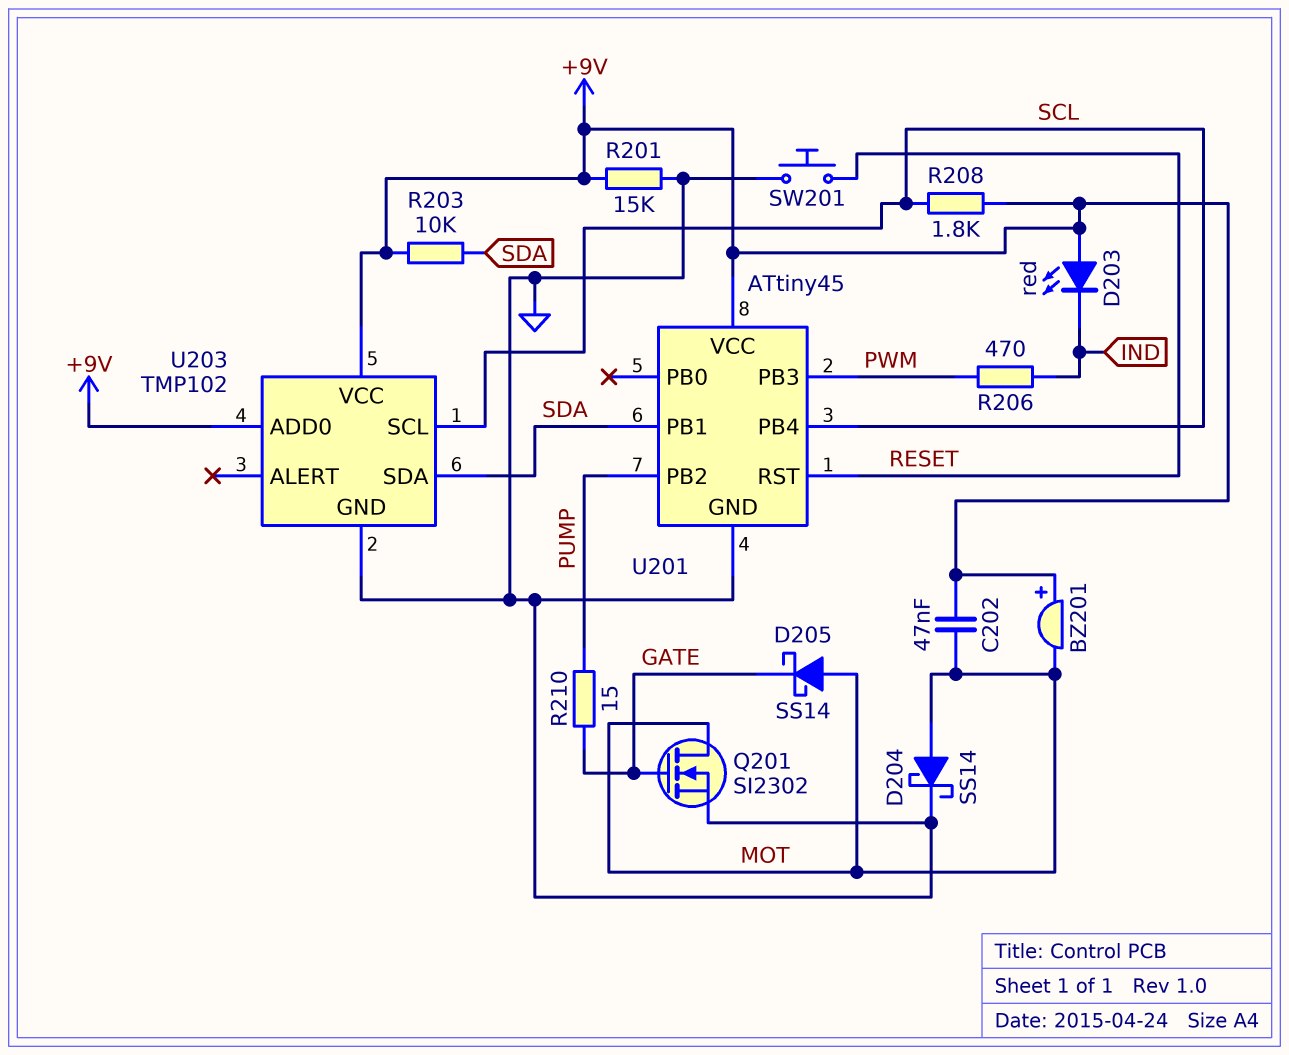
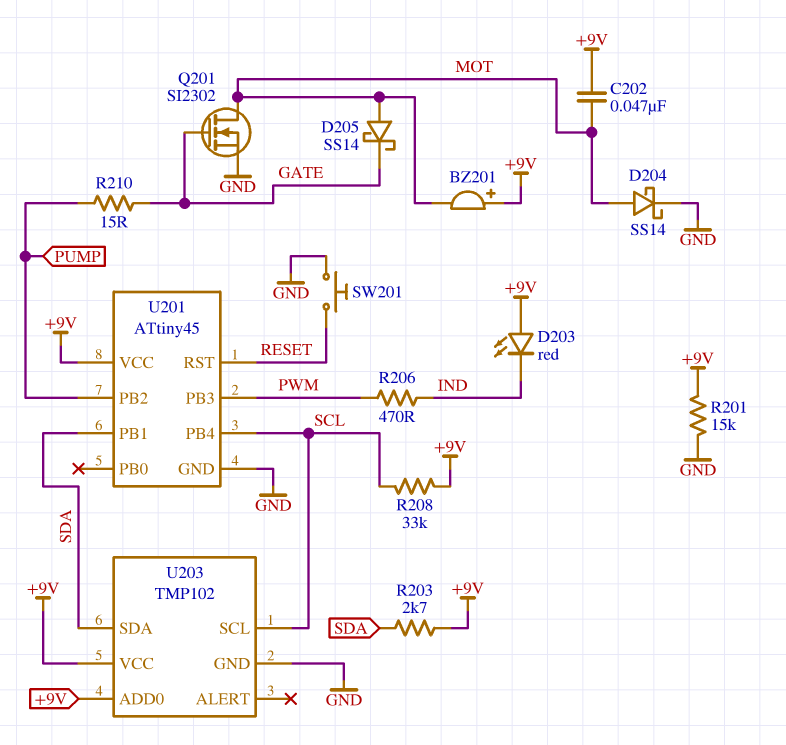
R203: 10k (+9V, SDA) -> 2.7k (+9V, SDA)
R208: 1.8k (+9V, SCL) -> 33k (+9V, SCL)

